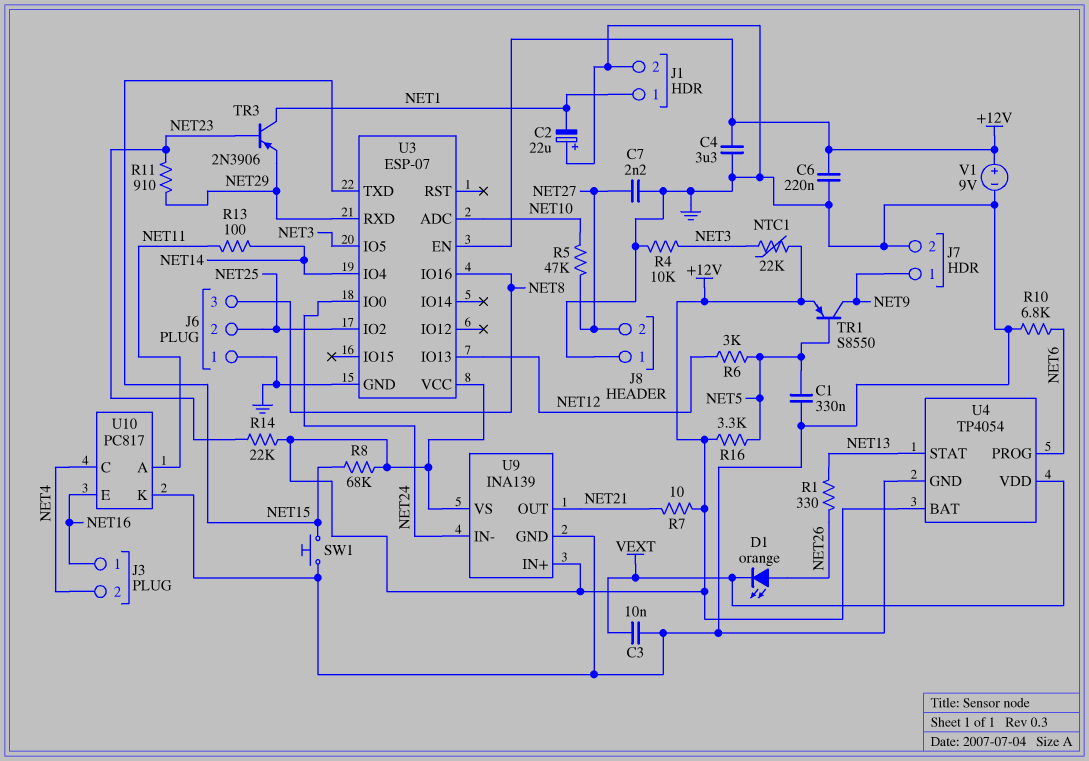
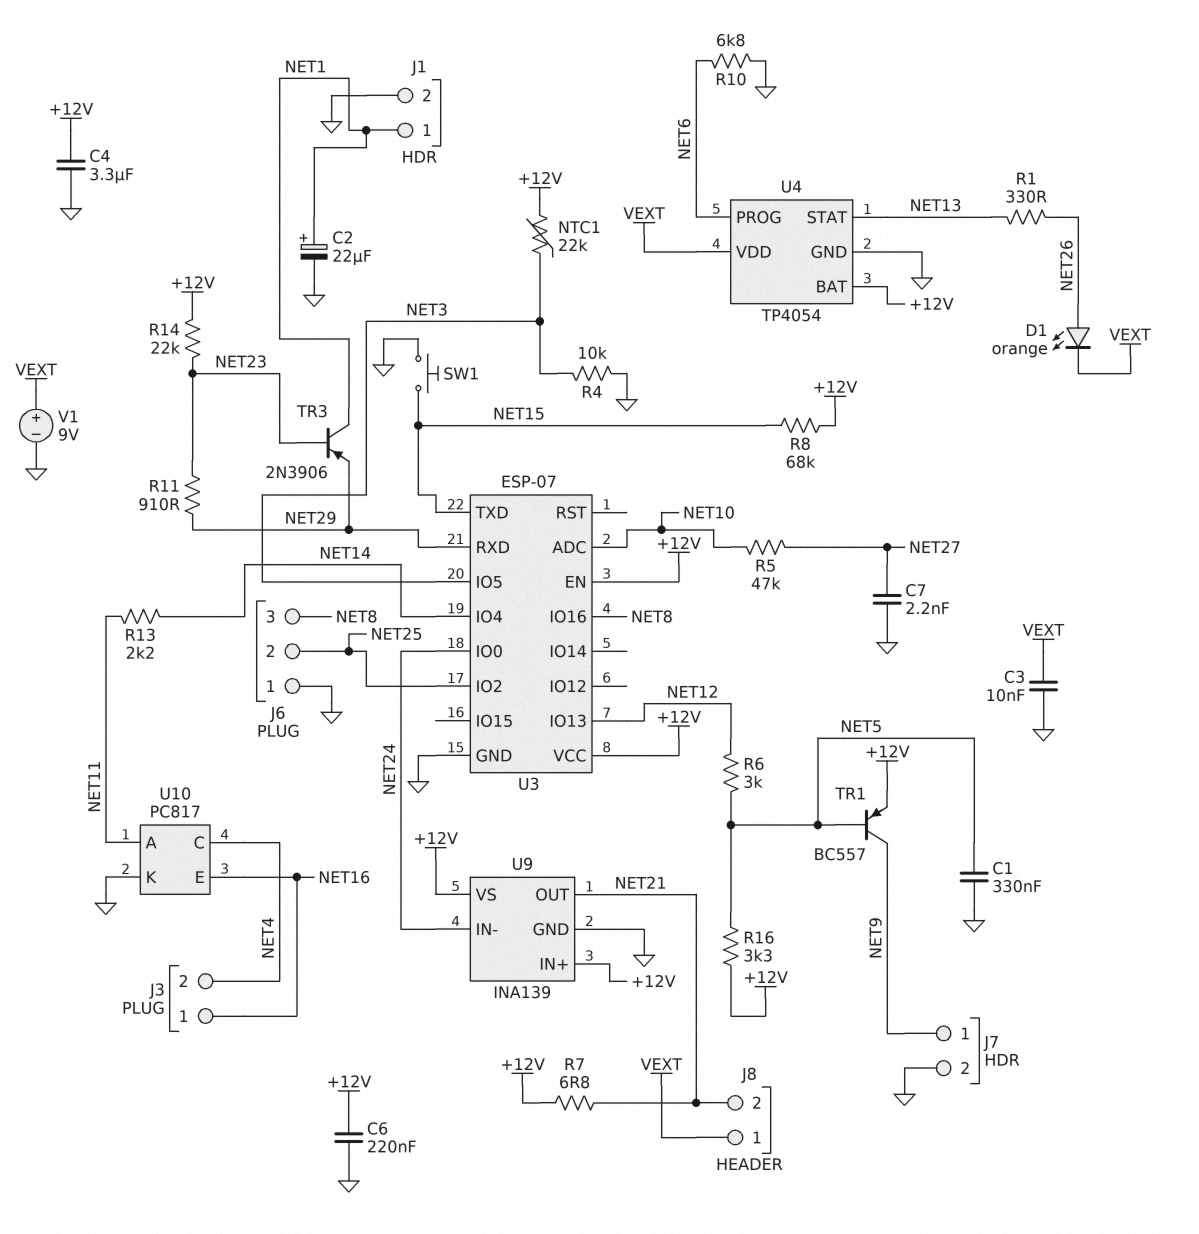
C2: 22uF (plus GND, minus NET1) -> 22uF (plus NET1, minus GND)
J8 pin 1: GND -> VEXT
J8 pin 2: NET27 -> NET21
R7: 10 (+12V, NET21) -> 6.8 (+12V, NET21)
R13: 100 (NET11, NET14) -> 2.2k (NET11, NET14)
TR1: PNP S8550 (B NET5, C NET9, E +12V) -> PNP BC557 (B NET5, C NET9, E +12V)
V1: 9V (plus +12V, minus GND) -> 9V (plus VEXT, minus GND)

